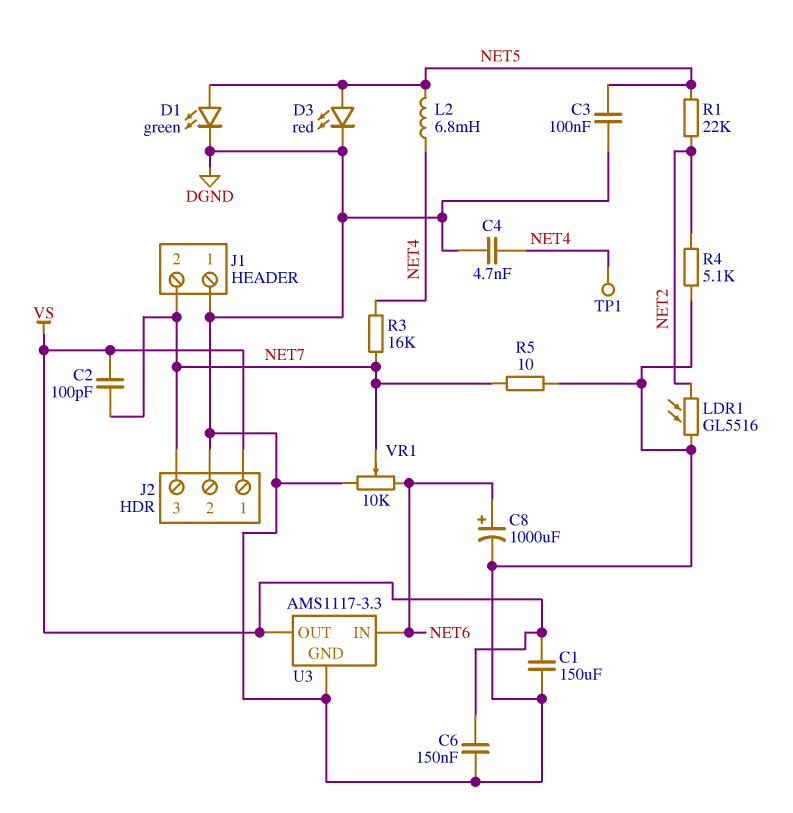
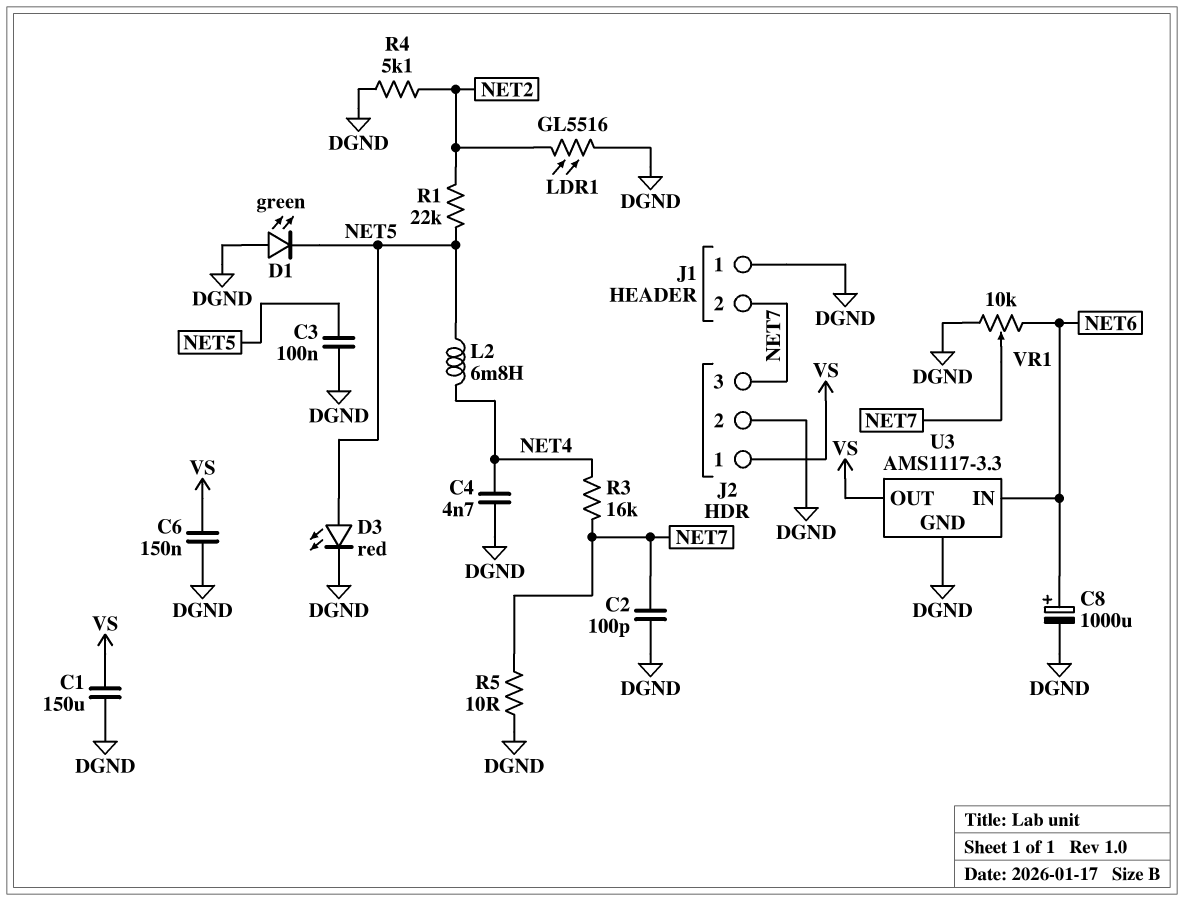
C2: 100pF (NET7, VS) -> 100pF (DGND, NET7)
D1: LED green (A NET5, K DGND) -> LED green (A DGND, K NET5)
TP1: test point (NET4) -> none

